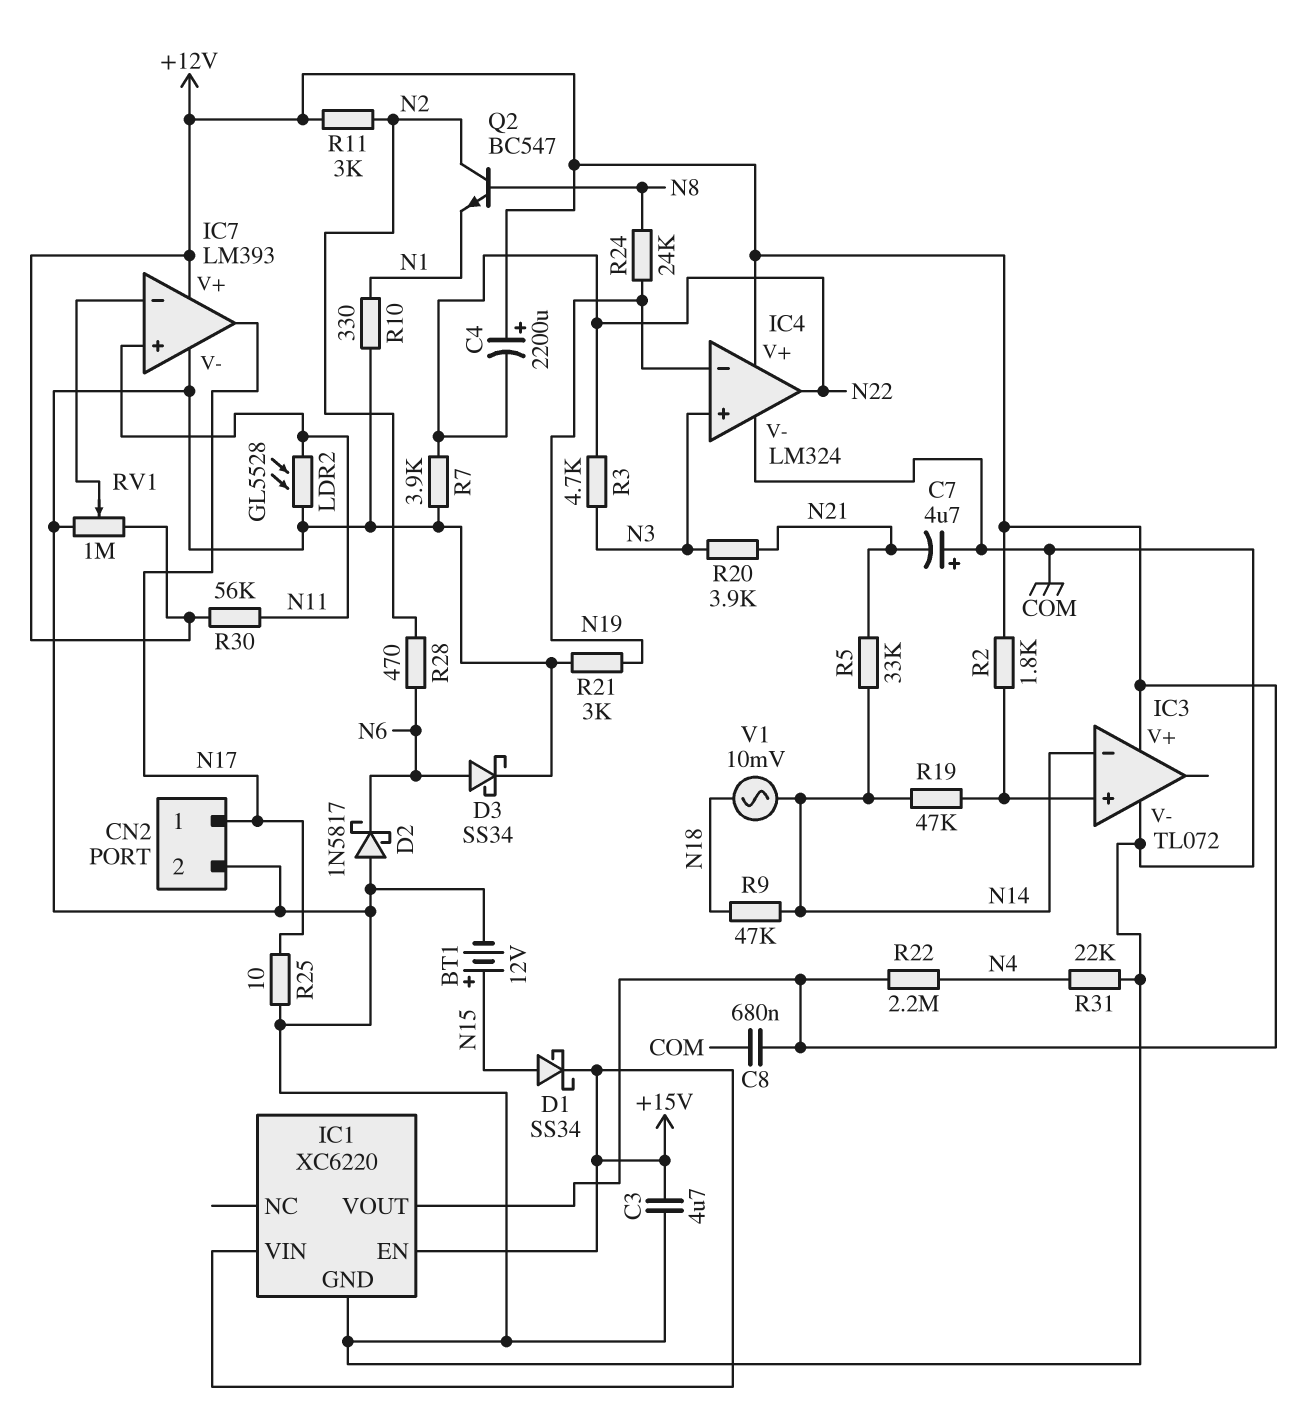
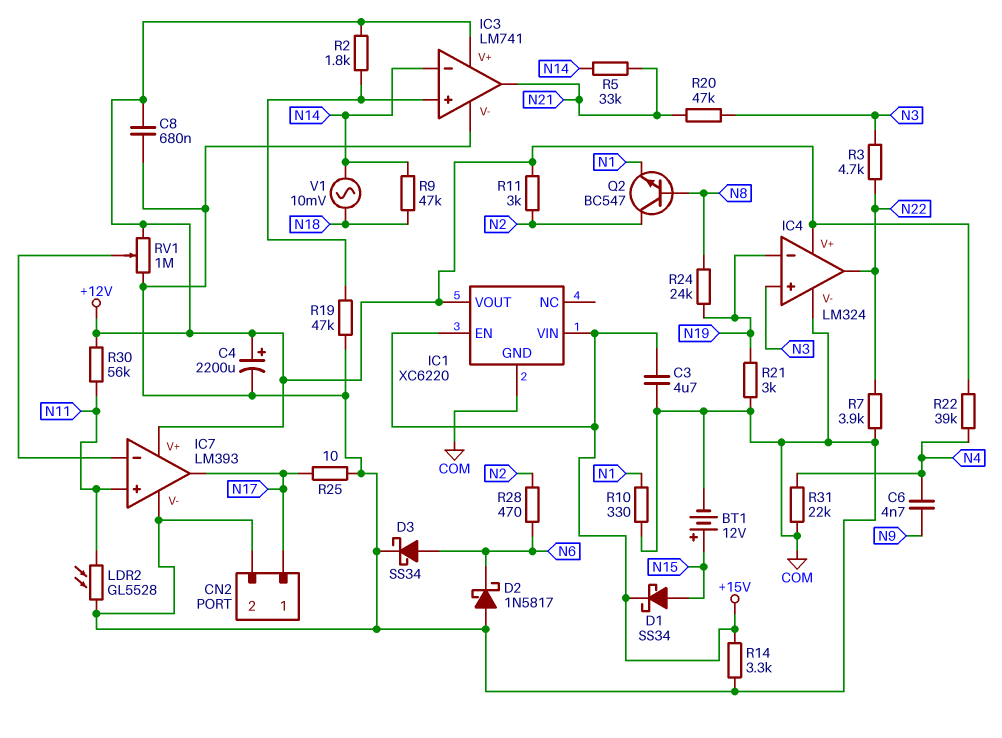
C4: 2200uF (plus +12V, minus N22) -> 2200uF (plus +12V, minus COM)
C6: none -> 4.7nF (N4, N9)
C7: 4.7uF (plus COM, minus N21) -> none
IC3: TL072 -> LM741
IC3 pin out: none -> N21
R14: none -> 3.3k (+15V, COM)
R19: 47k (IC3/in+, N14) -> 47k (COM, IC3/in+)
R20: 3.9k (N3, N21) -> 47k (N3, N21)
R22: 2.2M (+12V, N4) -> 39k (+12V, N4)

